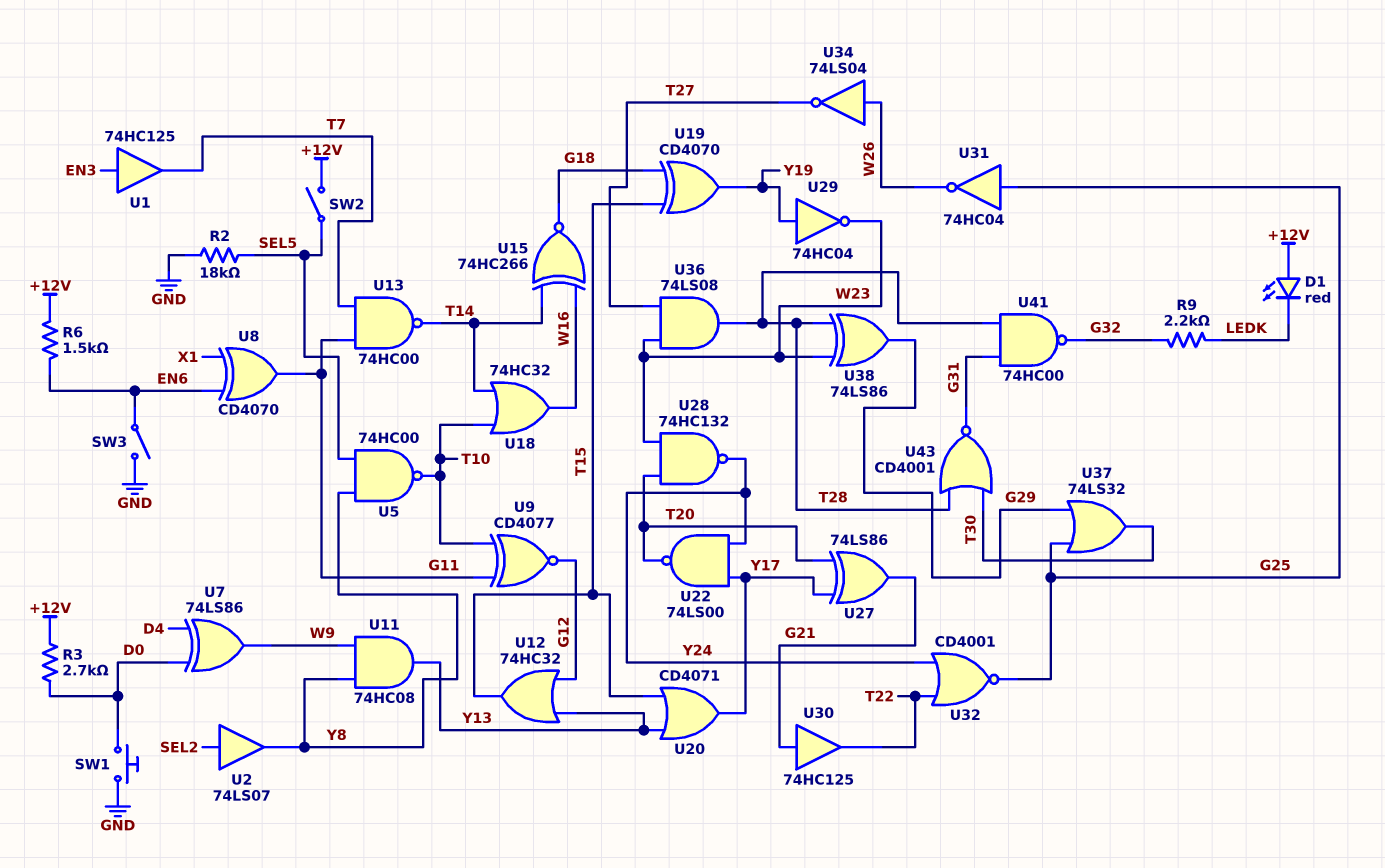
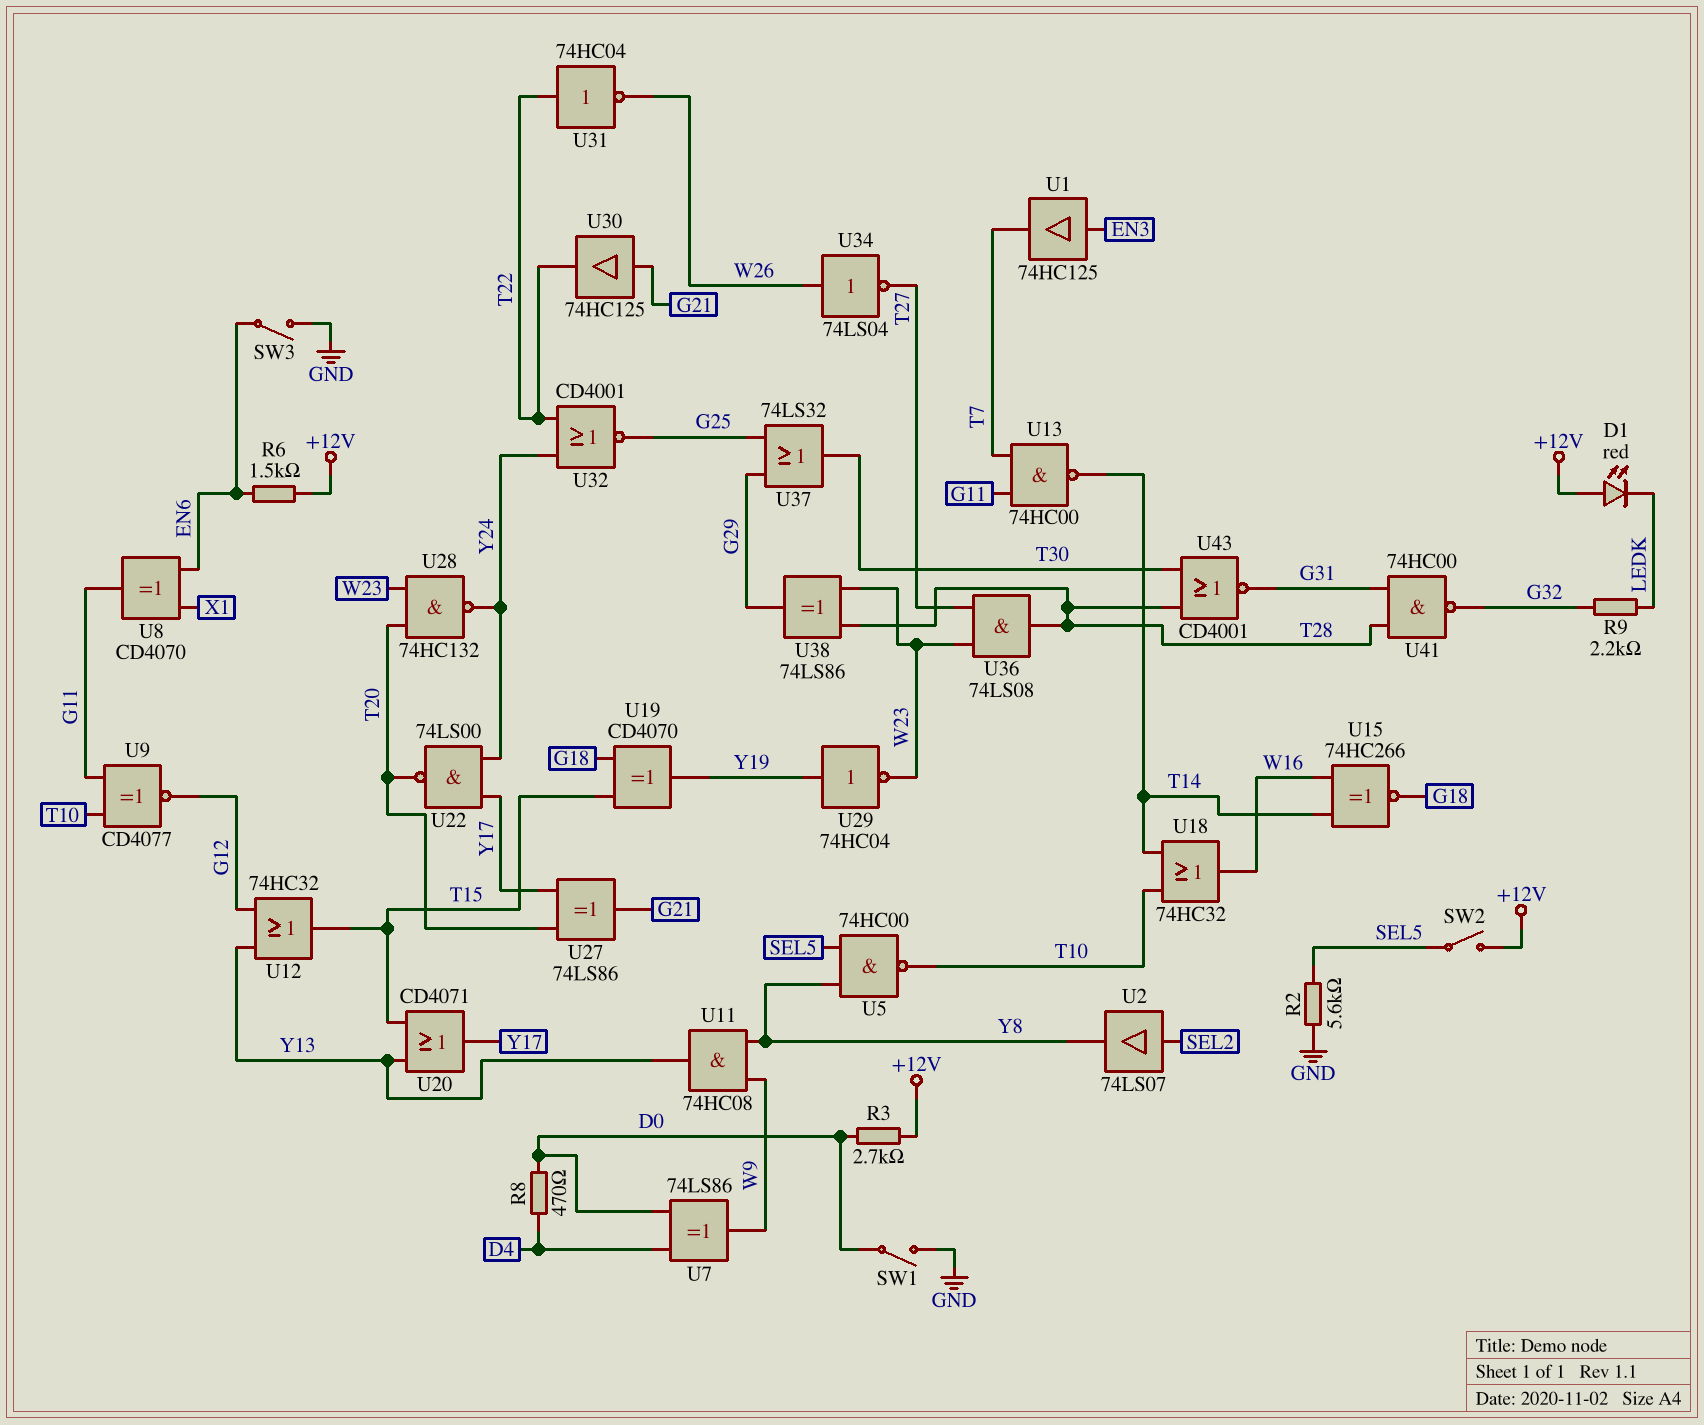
R2: 18k (GND, SEL5) -> 5.6k (GND, SEL5)
R8: none -> 470 (D0, D4)
SW1: button (D0, GND) -> switch (D0, GND)
U31: NOT 74HC04 (in G25, out W26) -> NOT 74HC04 (in T22, out W26)

